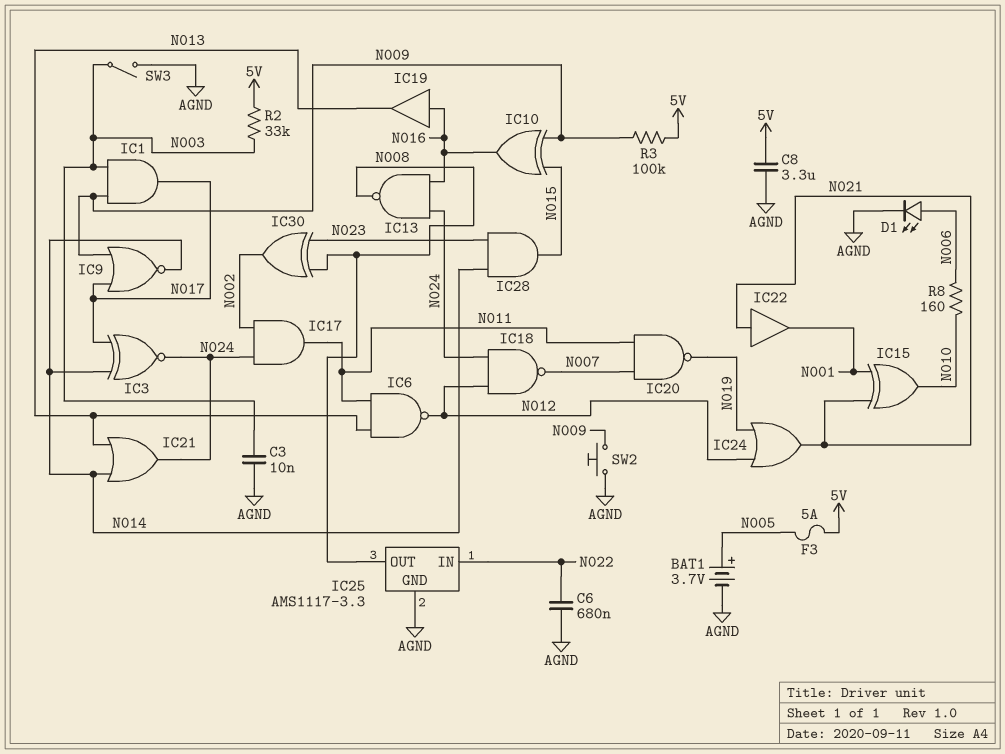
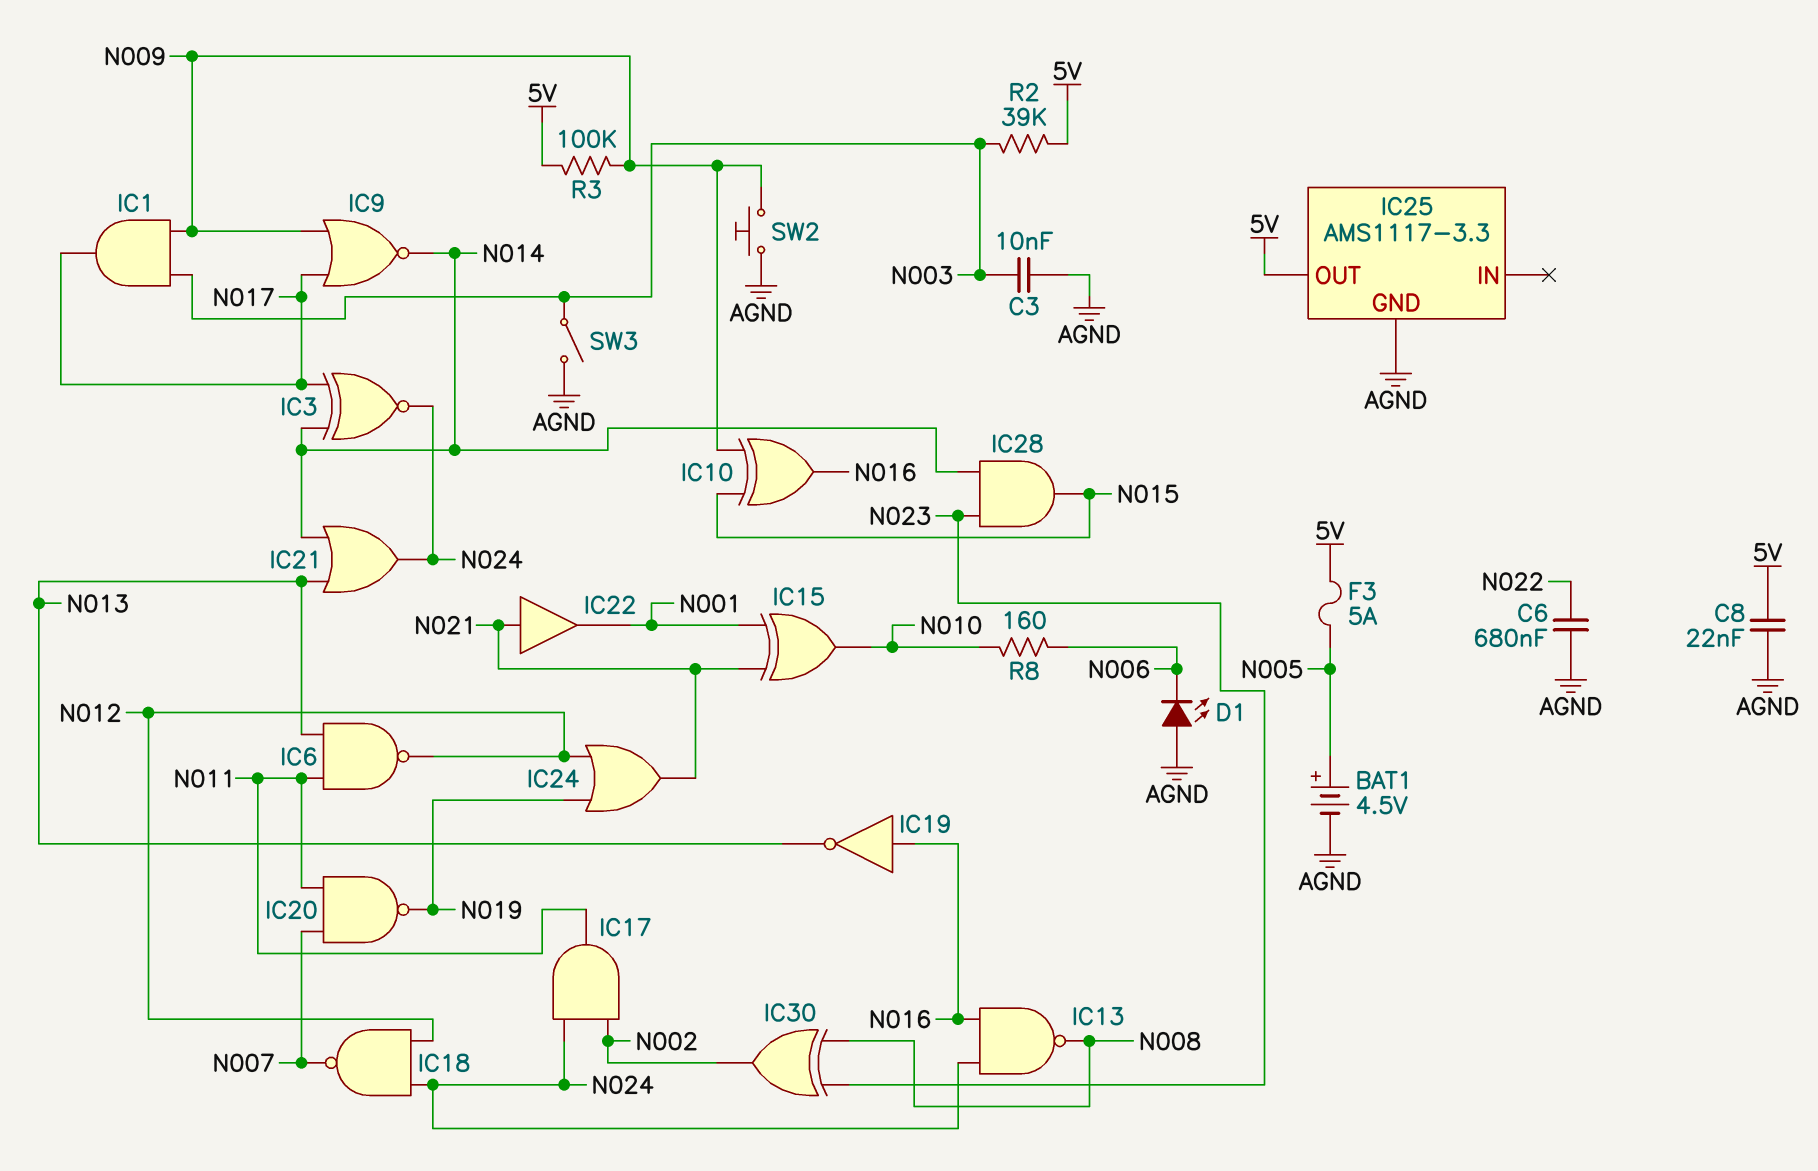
BAT1: 3.7V (plus N005, minus AGND) -> 4.5V (plus N005, minus AGND)
C8: 3.3uF (5V, AGND) -> 22nF (5V, AGND)
D1: LED (A N006, K AGND) -> LED (A AGND, K N006)
IC19: buffer (in N016, out N013) -> NOT (in N016, out N013)
IC25 pin IN: N022 -> none
IC25 pin OUT: N008 -> 5V
R2: 33k (5V, N003) -> 39k (5V, N003)

